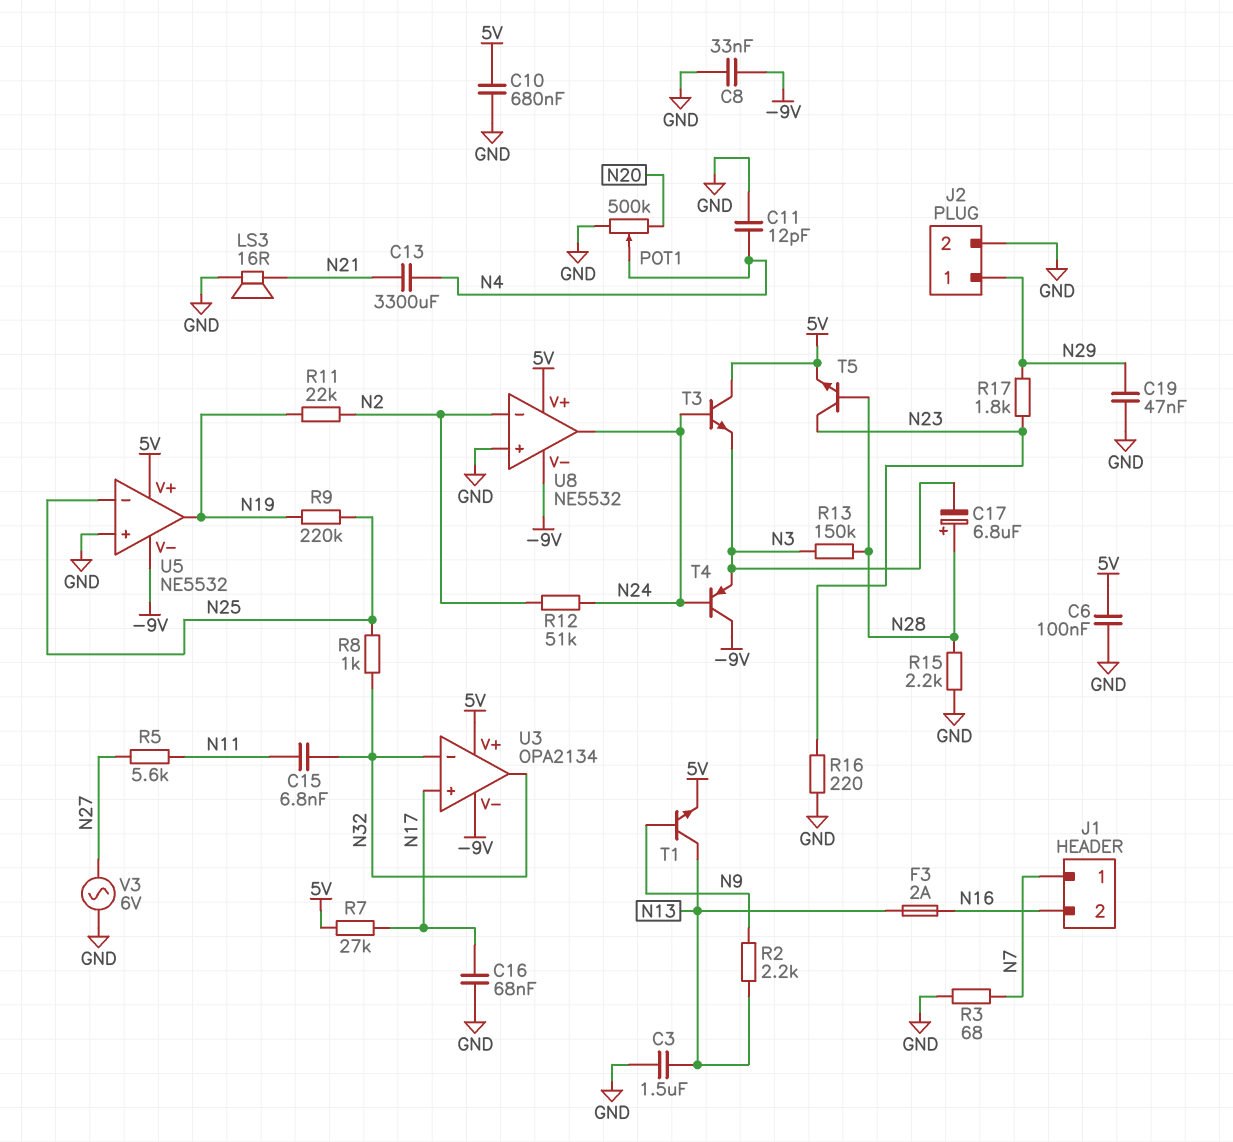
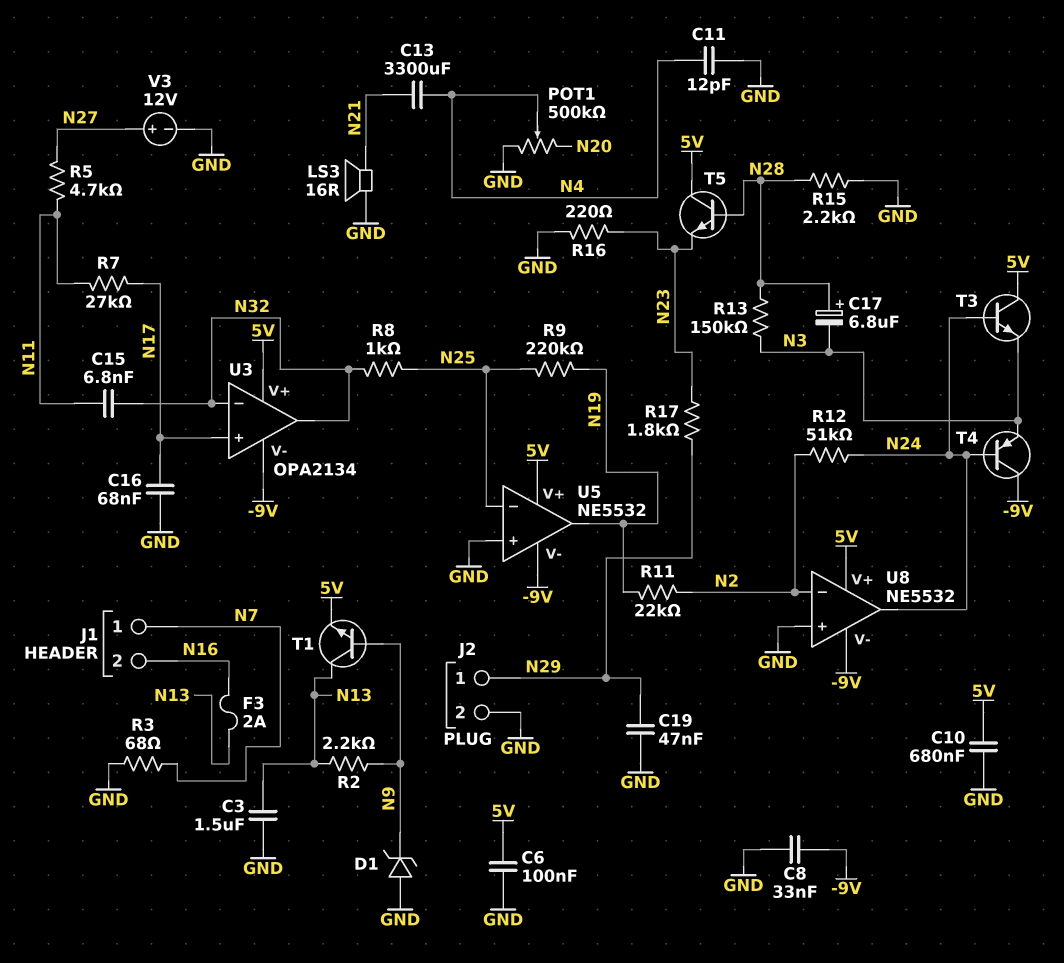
D1: none -> zener (A GND, K N9)
R5: 5.6k (N11, N27) -> 4.7k (N11, N27)
R7: 27k (5V, N17) -> 27k (N11, N17)
T5: NPN (B N28, C N23, E 5V) -> NPN (B N28, C 5V, E N23)
V3: AC 6V (GND, N27) -> 12V (plus N27, minus GND)

